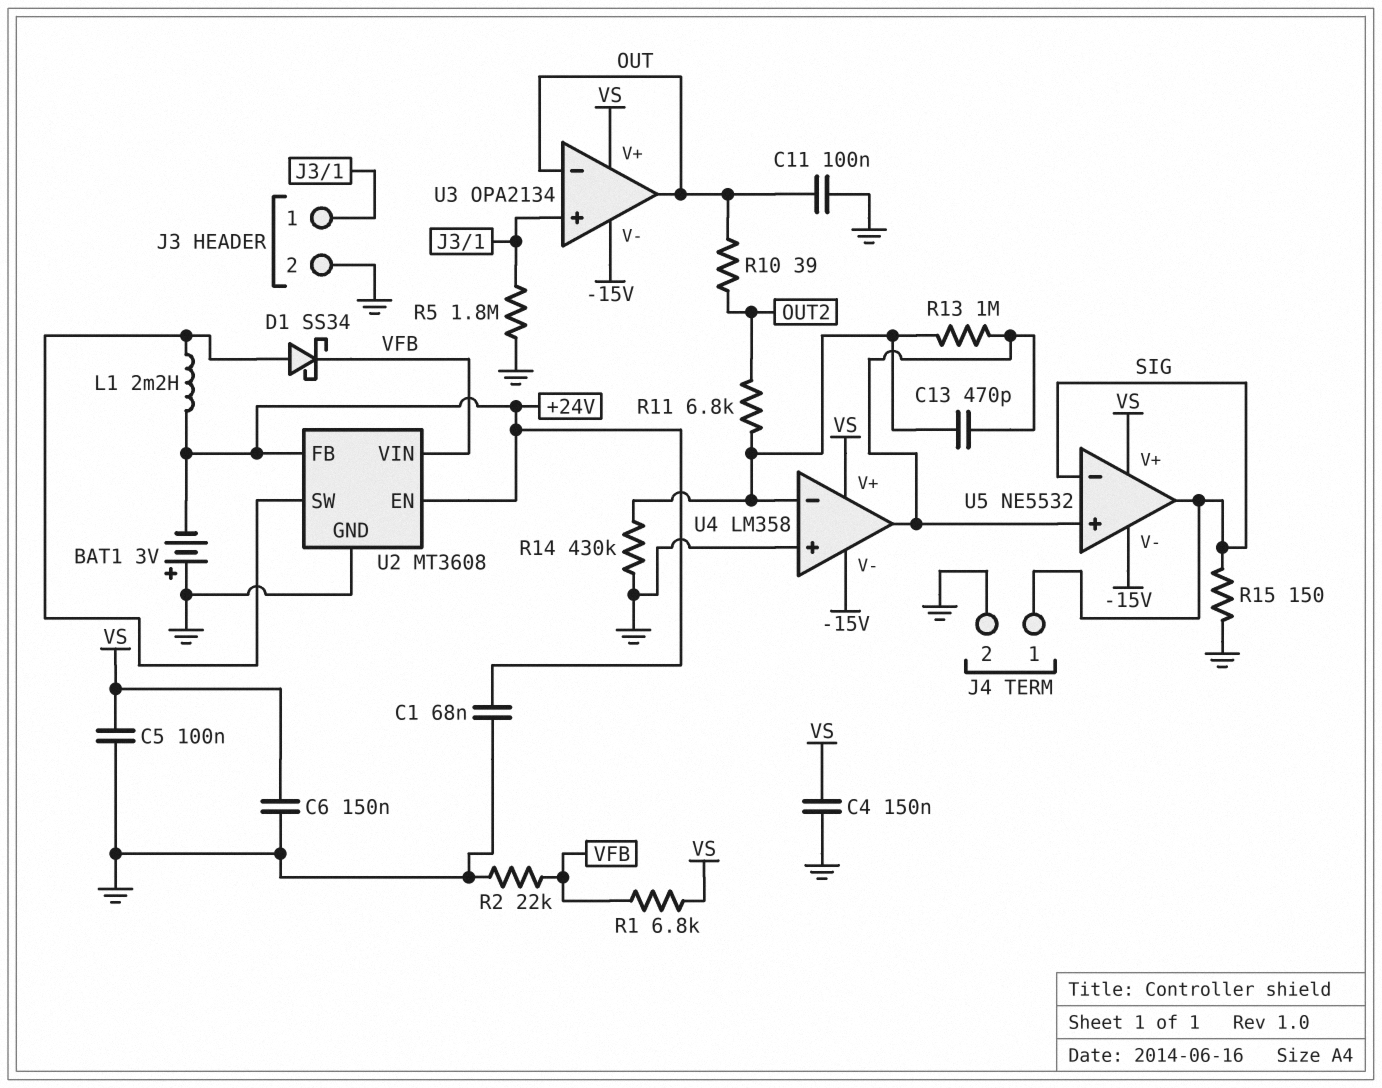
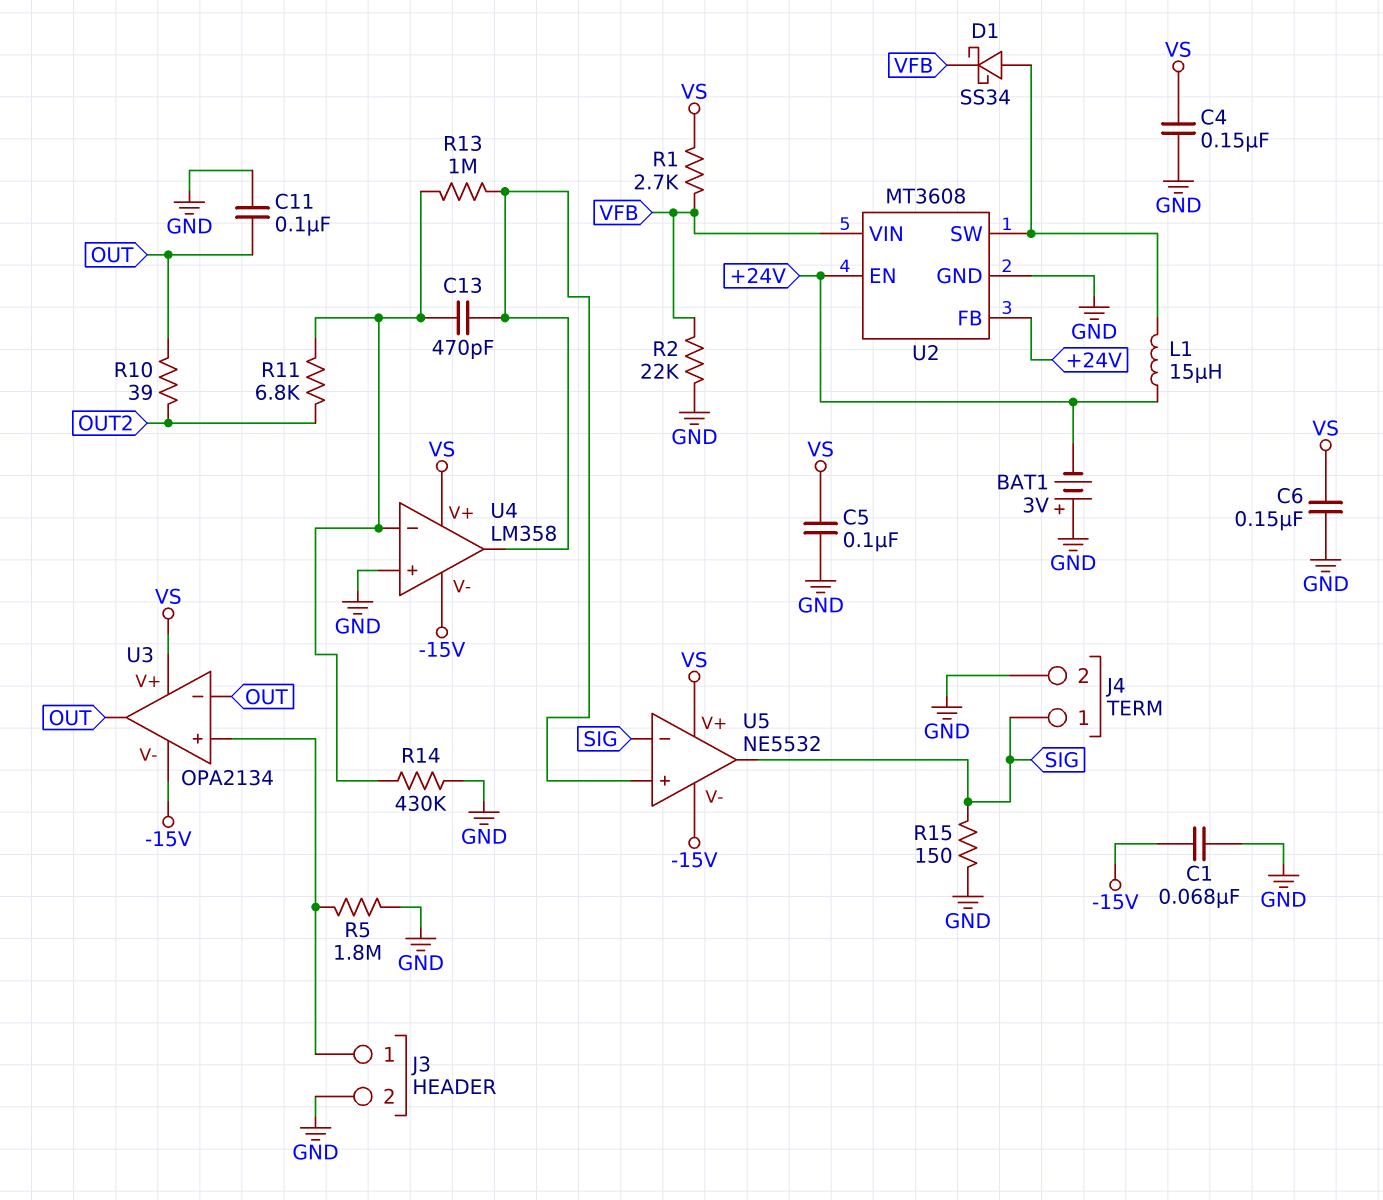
C1: 68nF (+24V, GND) -> 68nF (-15V, GND)
L1: 2.2mH (+24V, U2/SW) -> 15uH (+24V, U2/SW)
R1: 6.8k (VFB, VS) -> 2.7k (VFB, VS)

